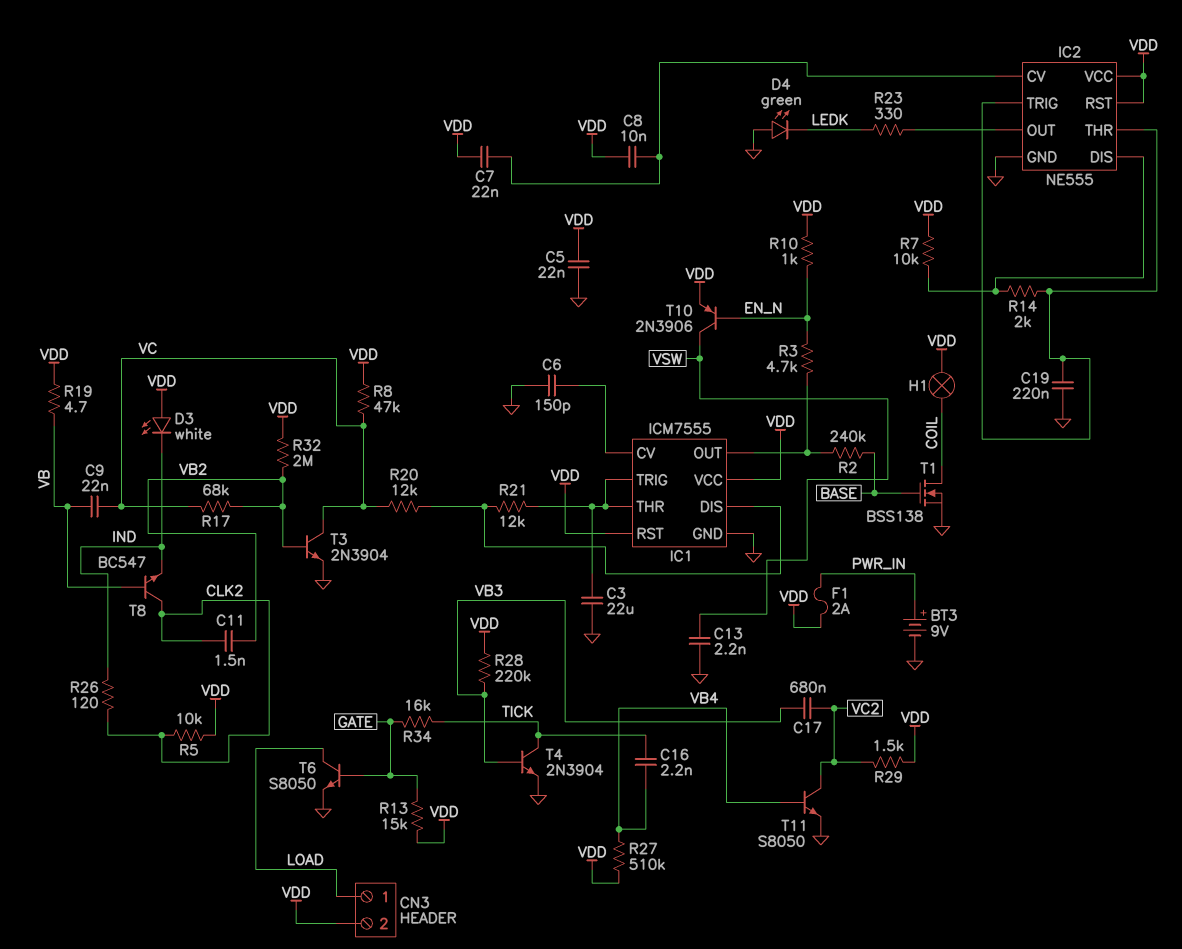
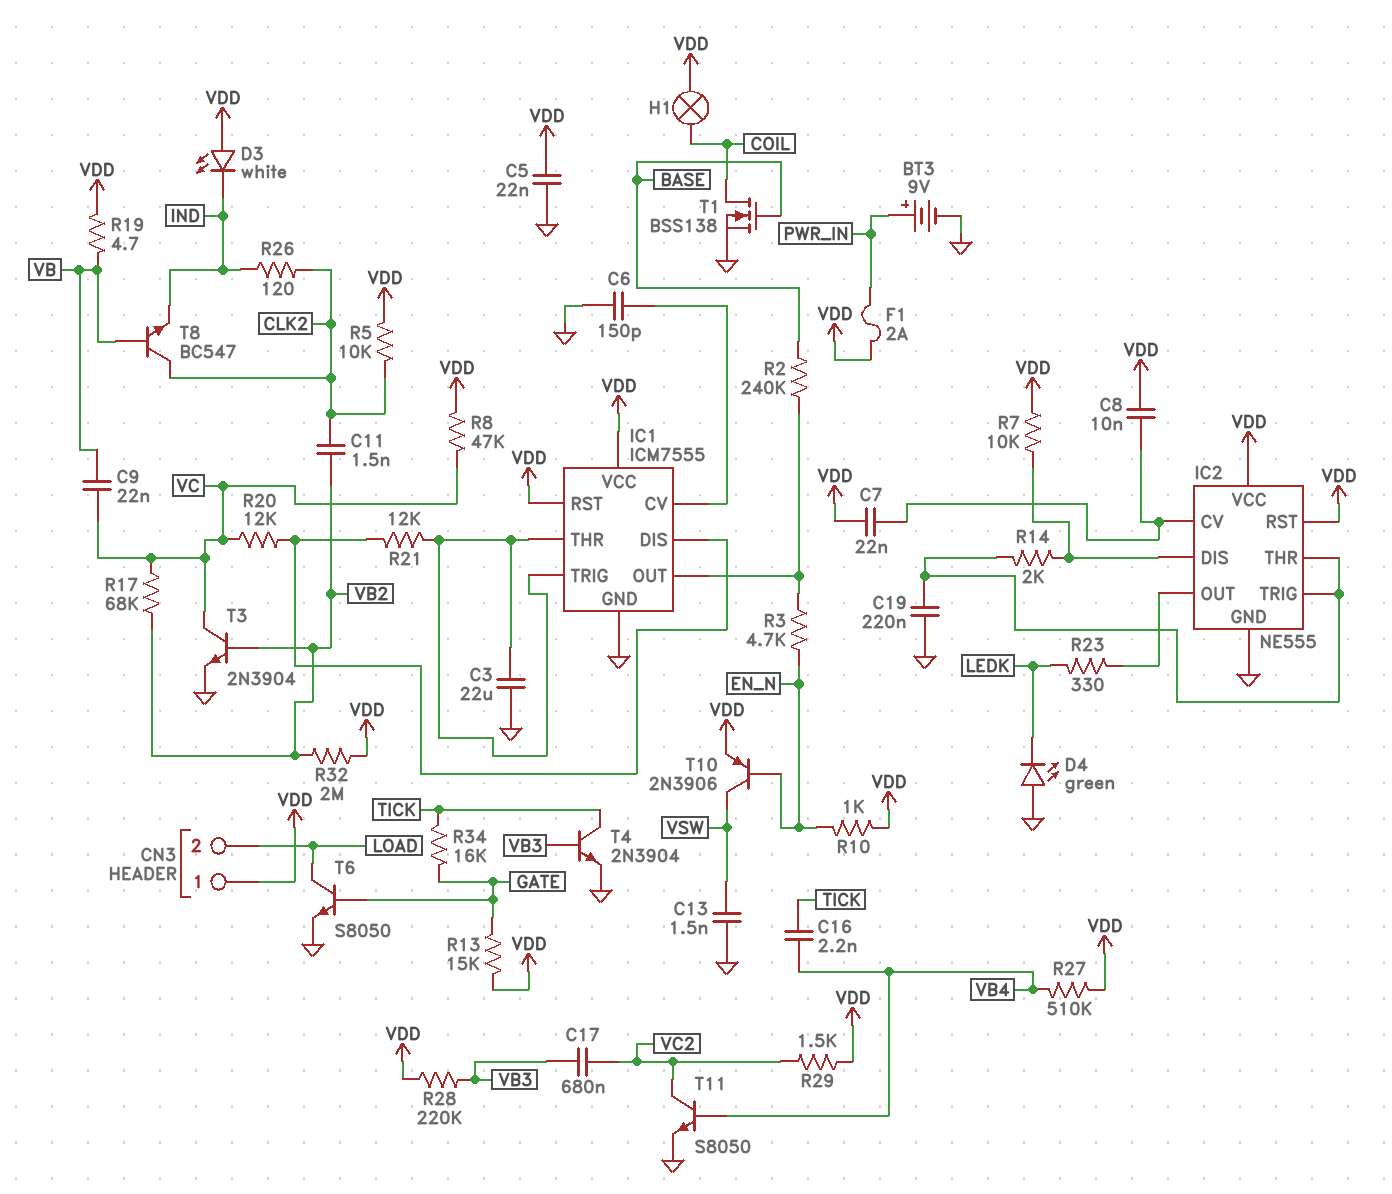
C13: 2.2nF (GND, VSW) -> 1.5nF (GND, VSW)
CN3 pin 1: LOAD -> VDD
CN3 pin 2: VDD -> LOAD

